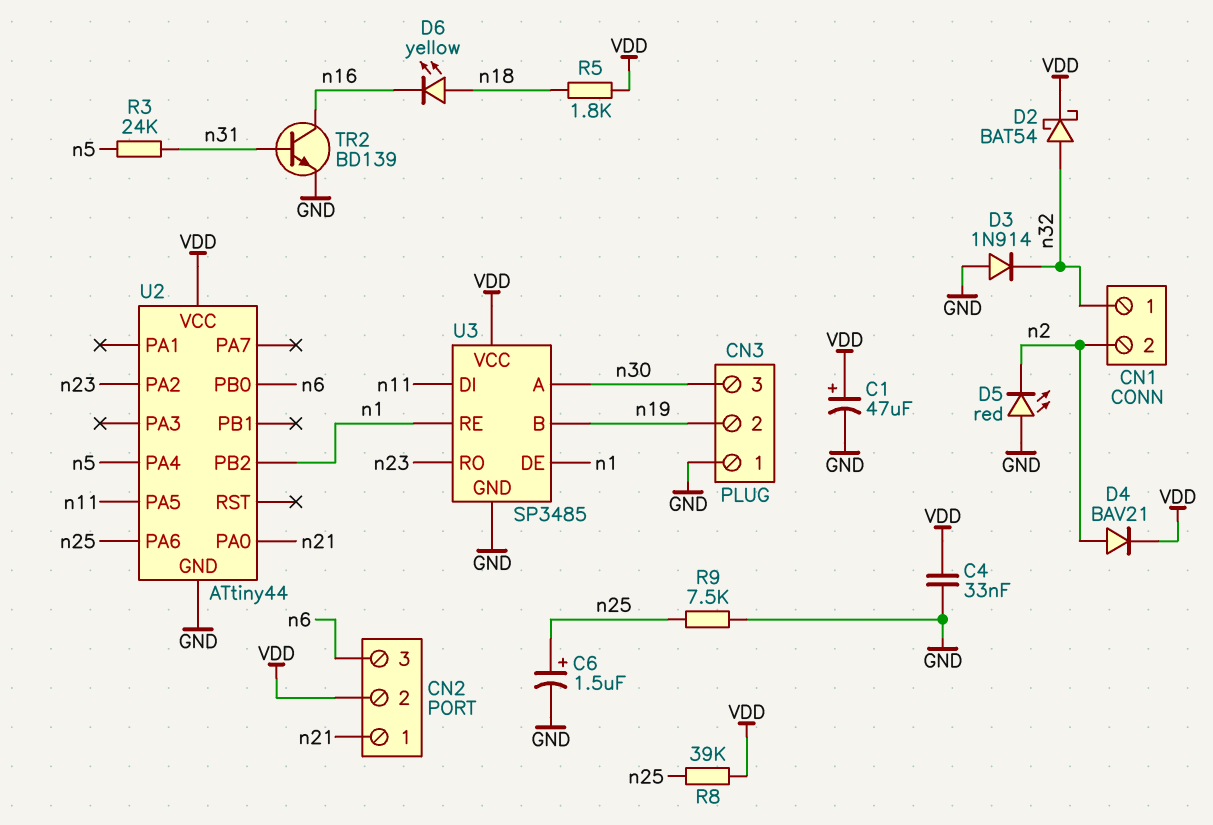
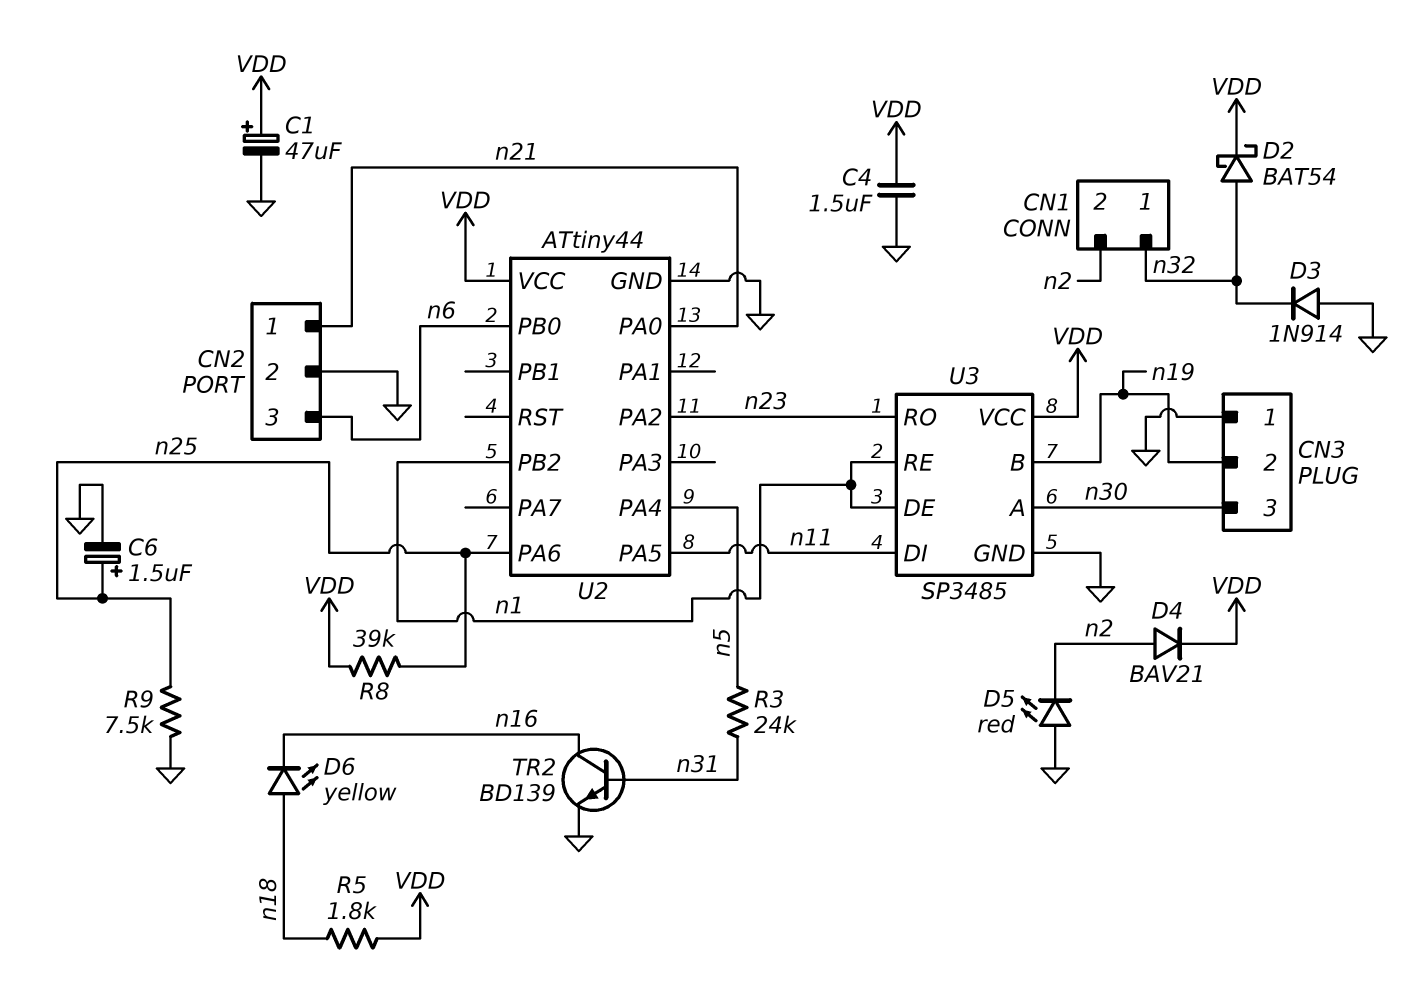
C4: 33nF (GND, VDD) -> 1.5uF (GND, VDD)
CN2 pin 2: VDD -> GND

